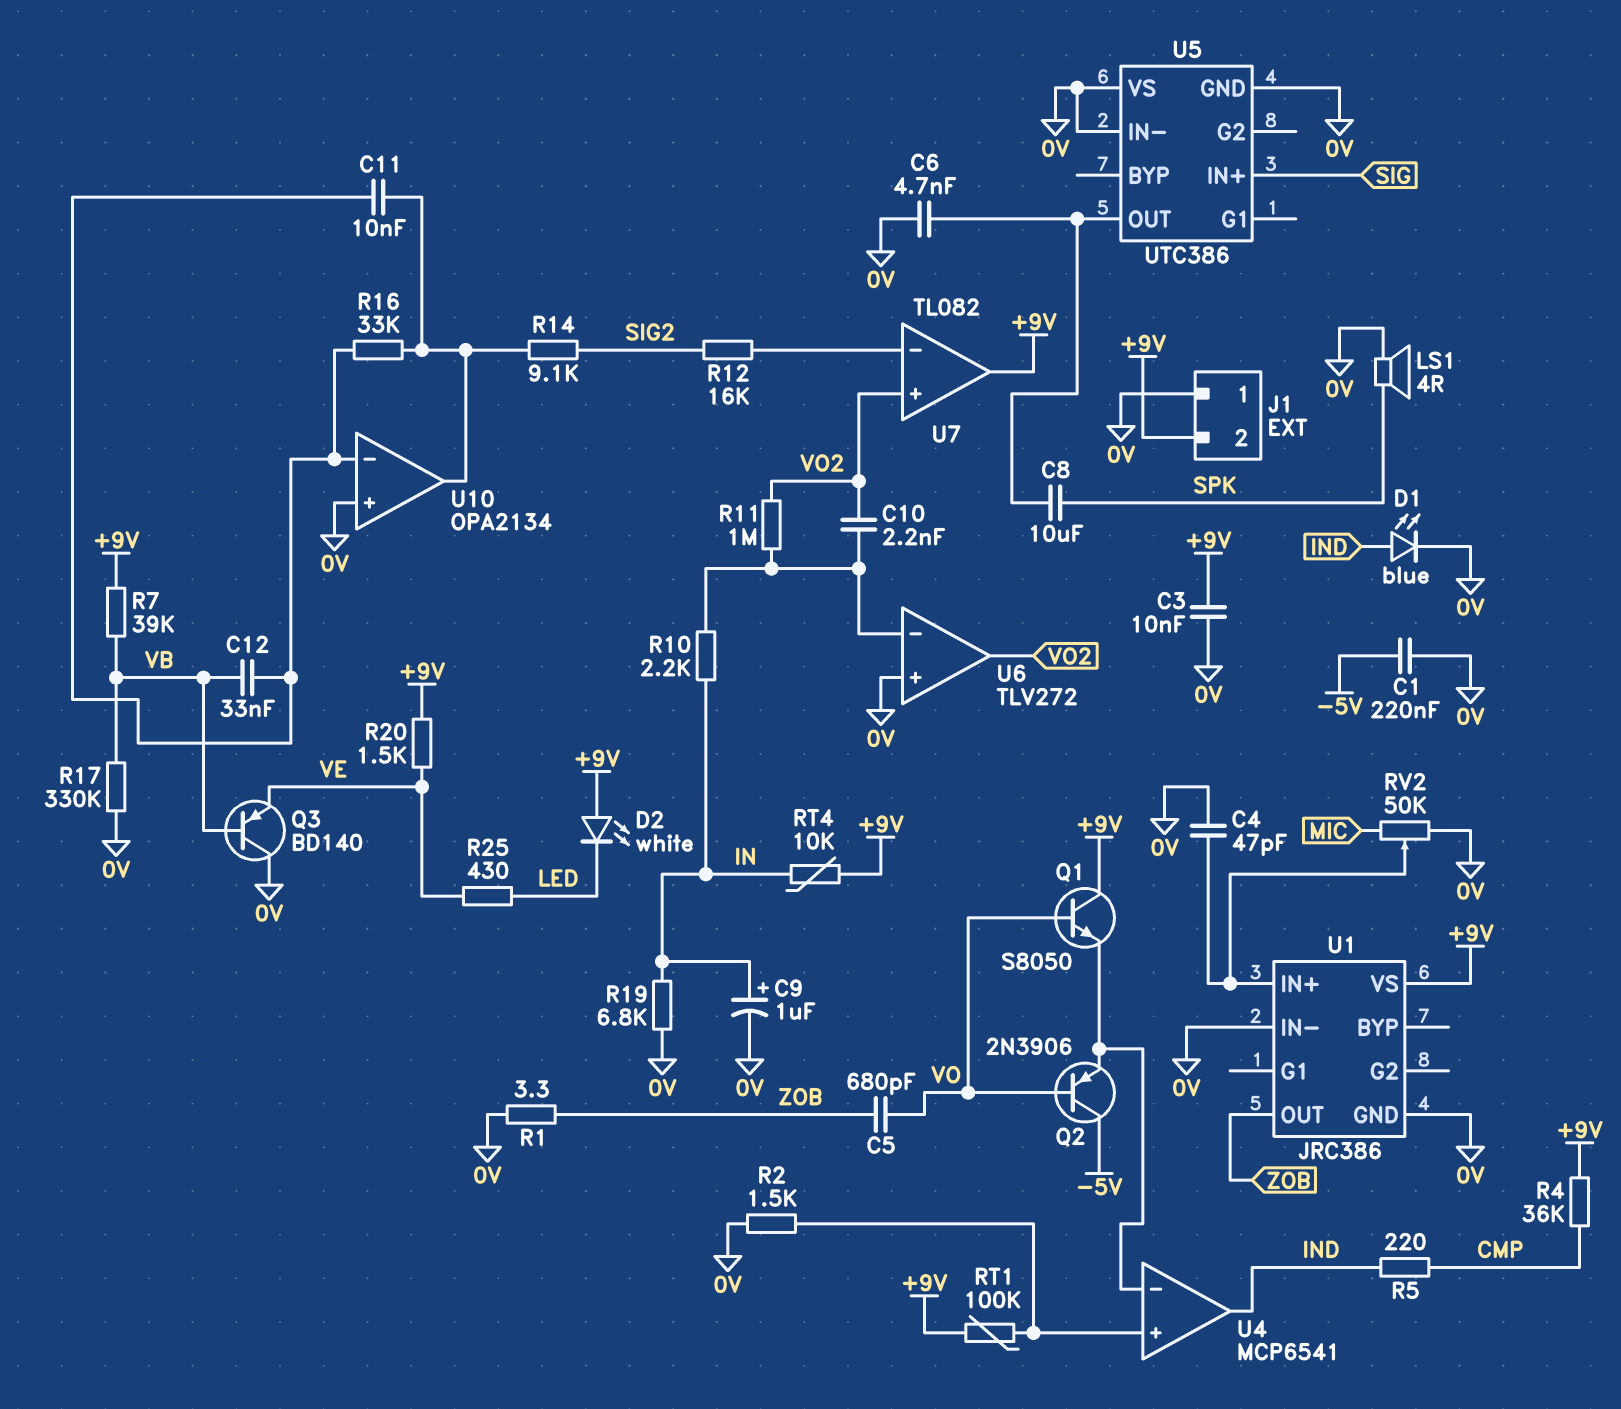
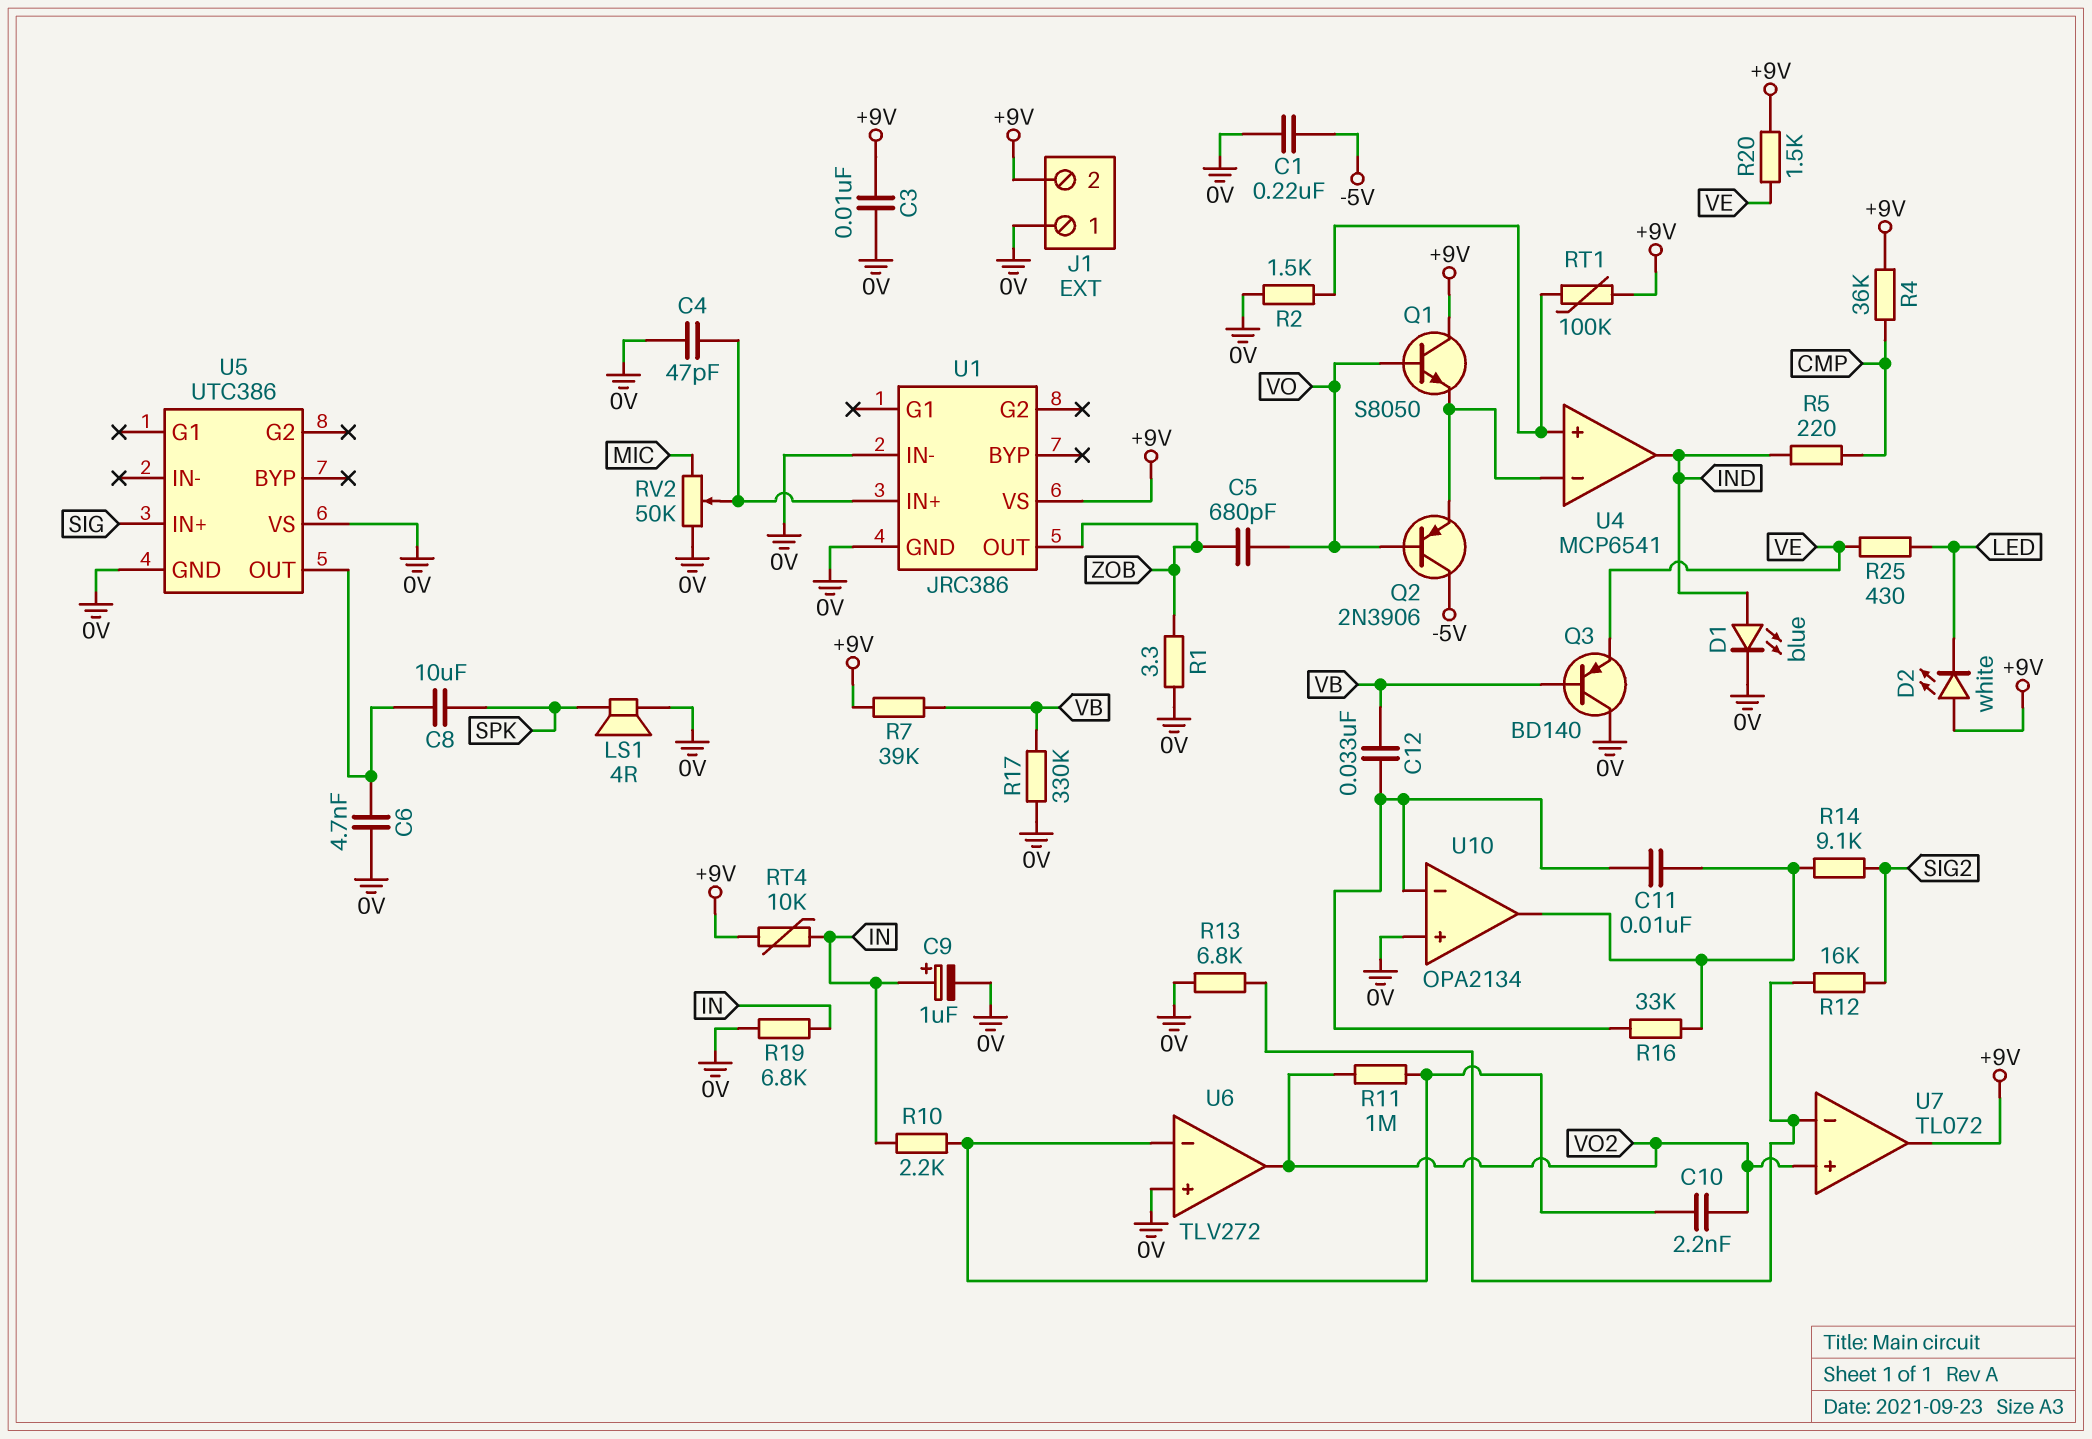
R13: none -> 6.8k (0V, U7/in-)
U5 pin IN-: 0V -> none
U7: TL082 -> TL072

